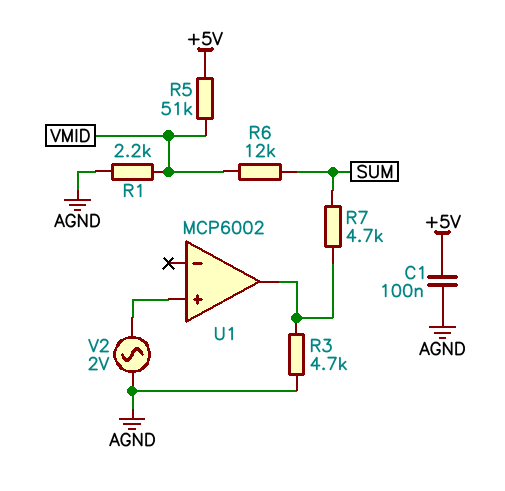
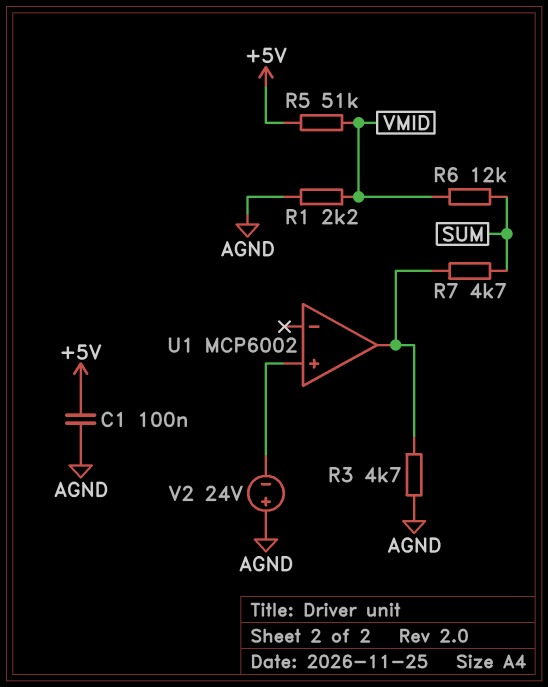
V2: AC 2V (AGND, U1/in+) -> 24V (plus AGND, minus U1/in+)

